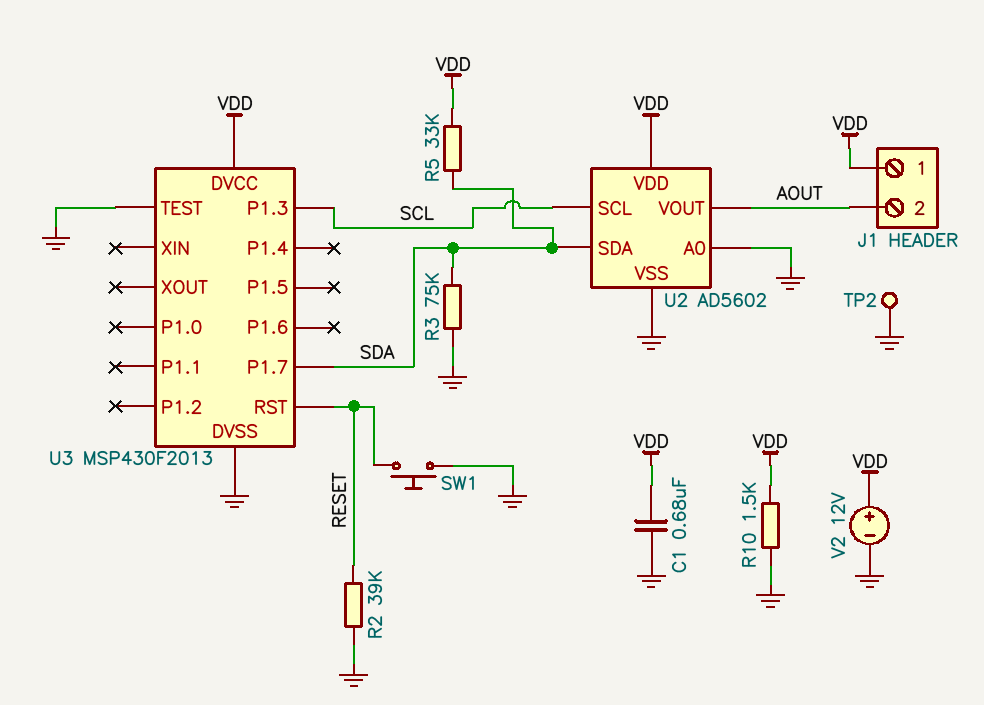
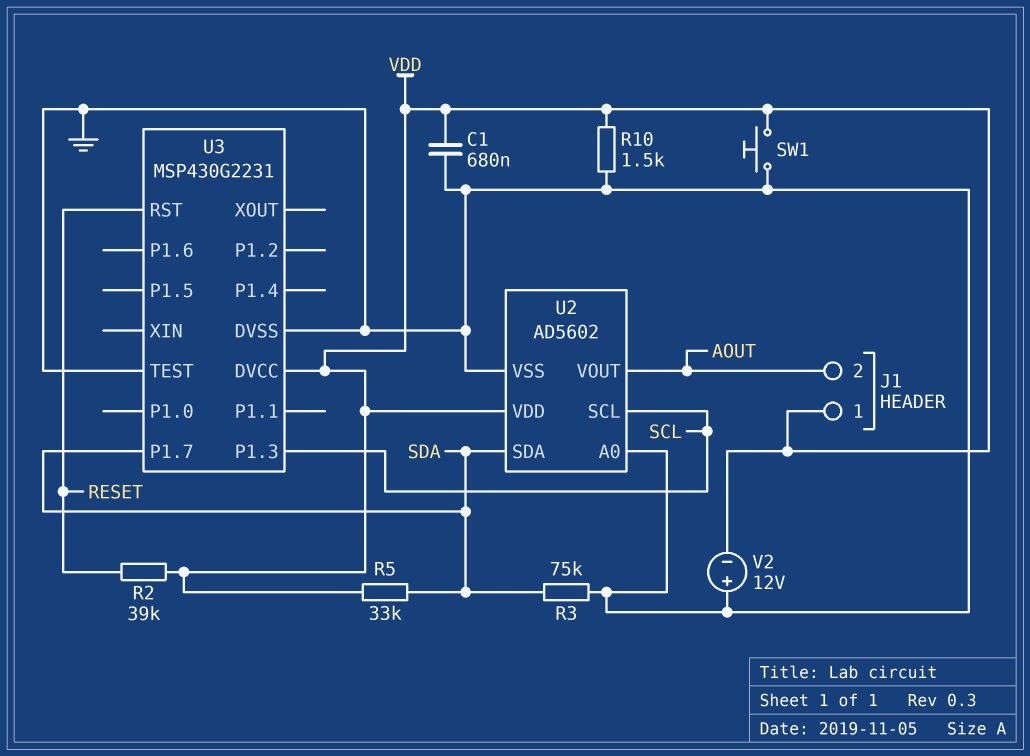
R2: 39k (GND, RESET) -> 39k (RESET, VDD)
SW1: button (GND, RESET) -> button (GND, VDD)
TP2: test point (GND) -> none
U3: MSP430F2013 -> MSP430G2231
V2: 12V (plus VDD, minus GND) -> 12V (plus GND, minus VDD)

